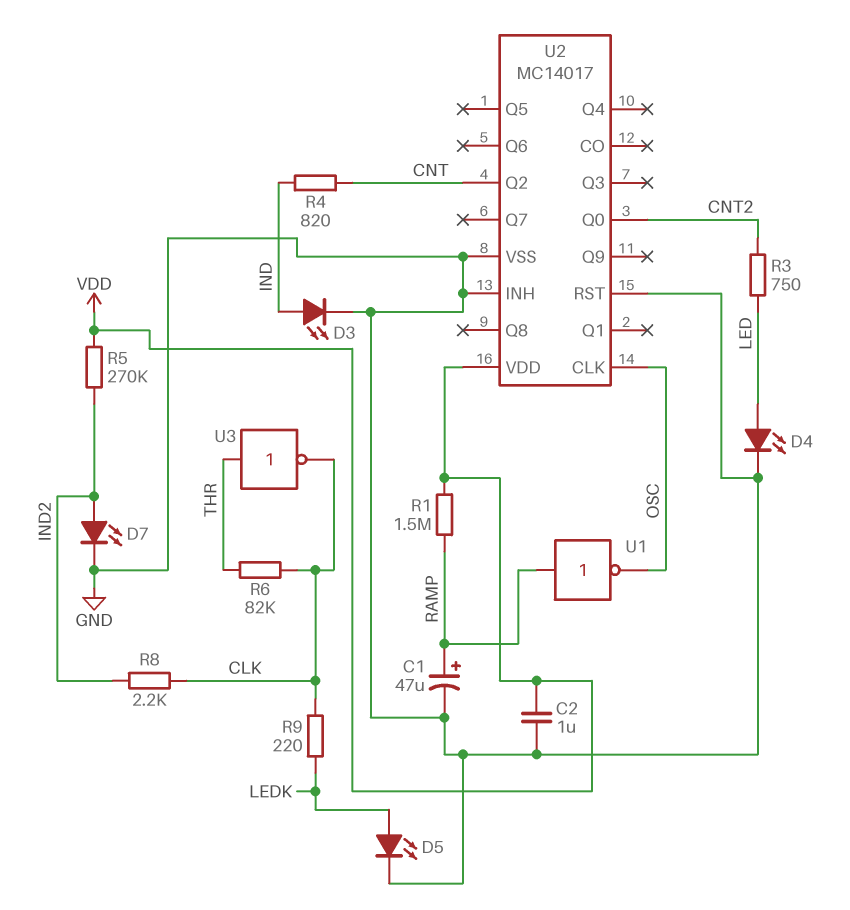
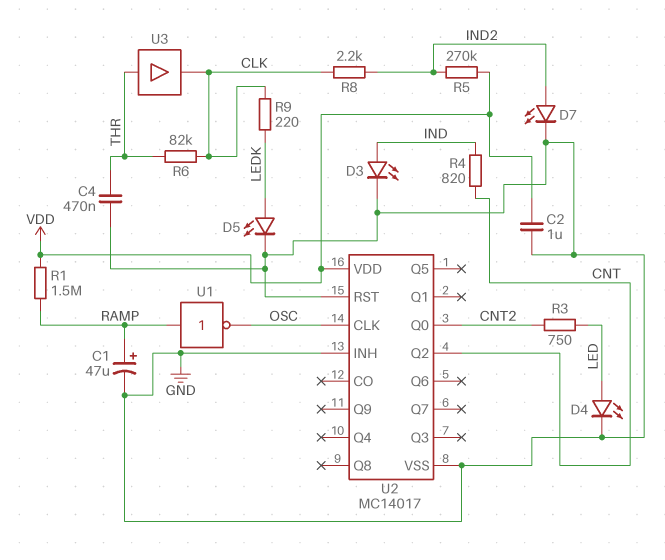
C4: none -> 470nF (GND, THR)
U3: NOT (in THR, out CLK) -> buffer (in THR, out CLK)

